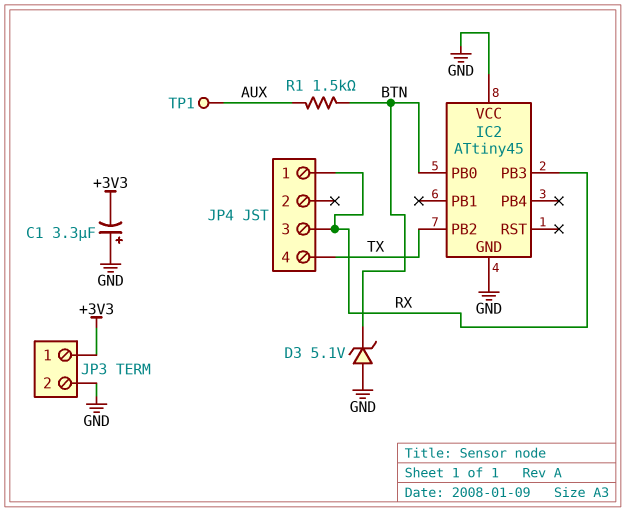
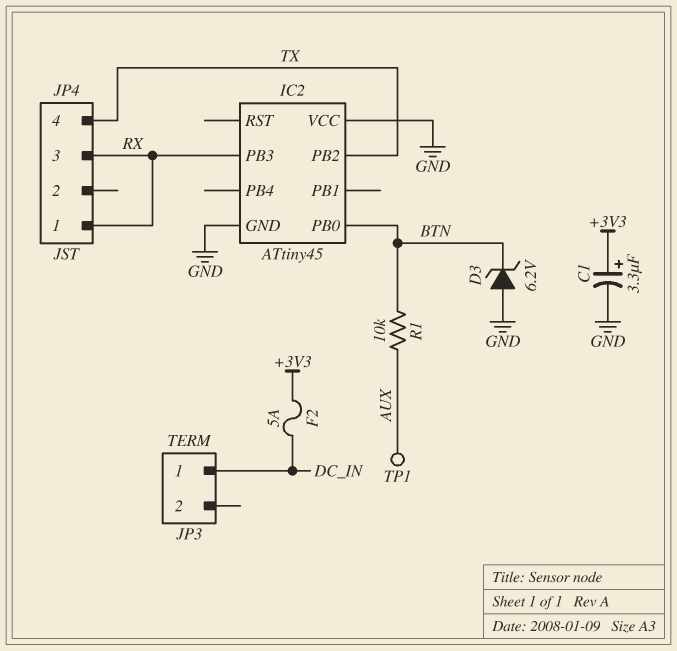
C1: 3.3uF (plus GND, minus +3V3) -> 3.3uF (plus +3V3, minus GND)
D3: zener 5.1V (A GND, K BTN) -> zener 6.2V (A GND, K BTN)
F2: none -> 5A (+3V3, DC_IN)
JP3 pin 1: +3V3 -> DC_IN
JP3 pin 2: GND -> none
R1: 1.5k (AUX, BTN) -> 10k (AUX, BTN)

